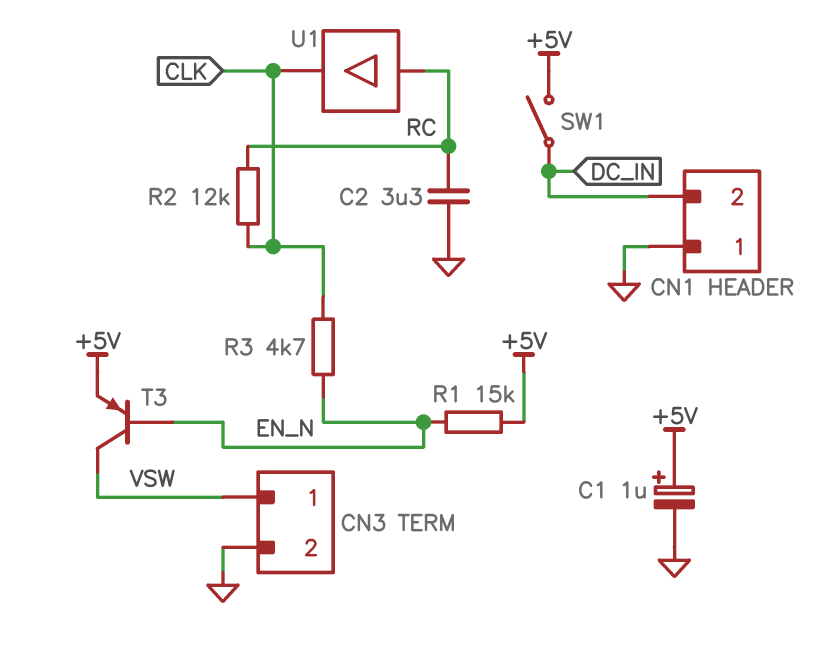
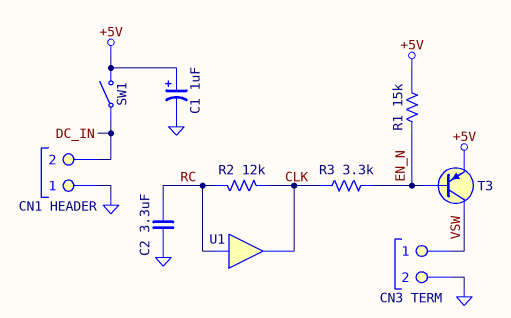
R3: 4.7k (CLK, EN_N) -> 3.3k (CLK, EN_N)

